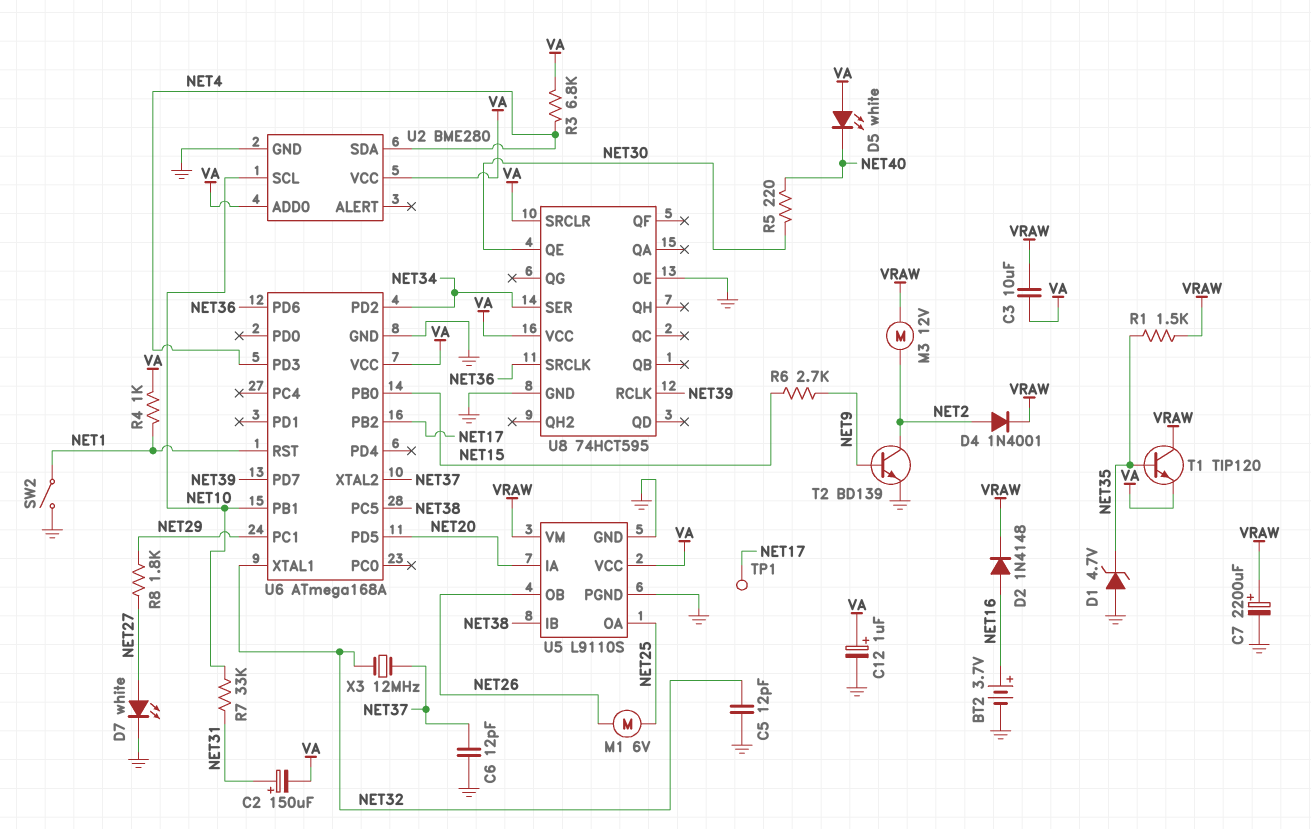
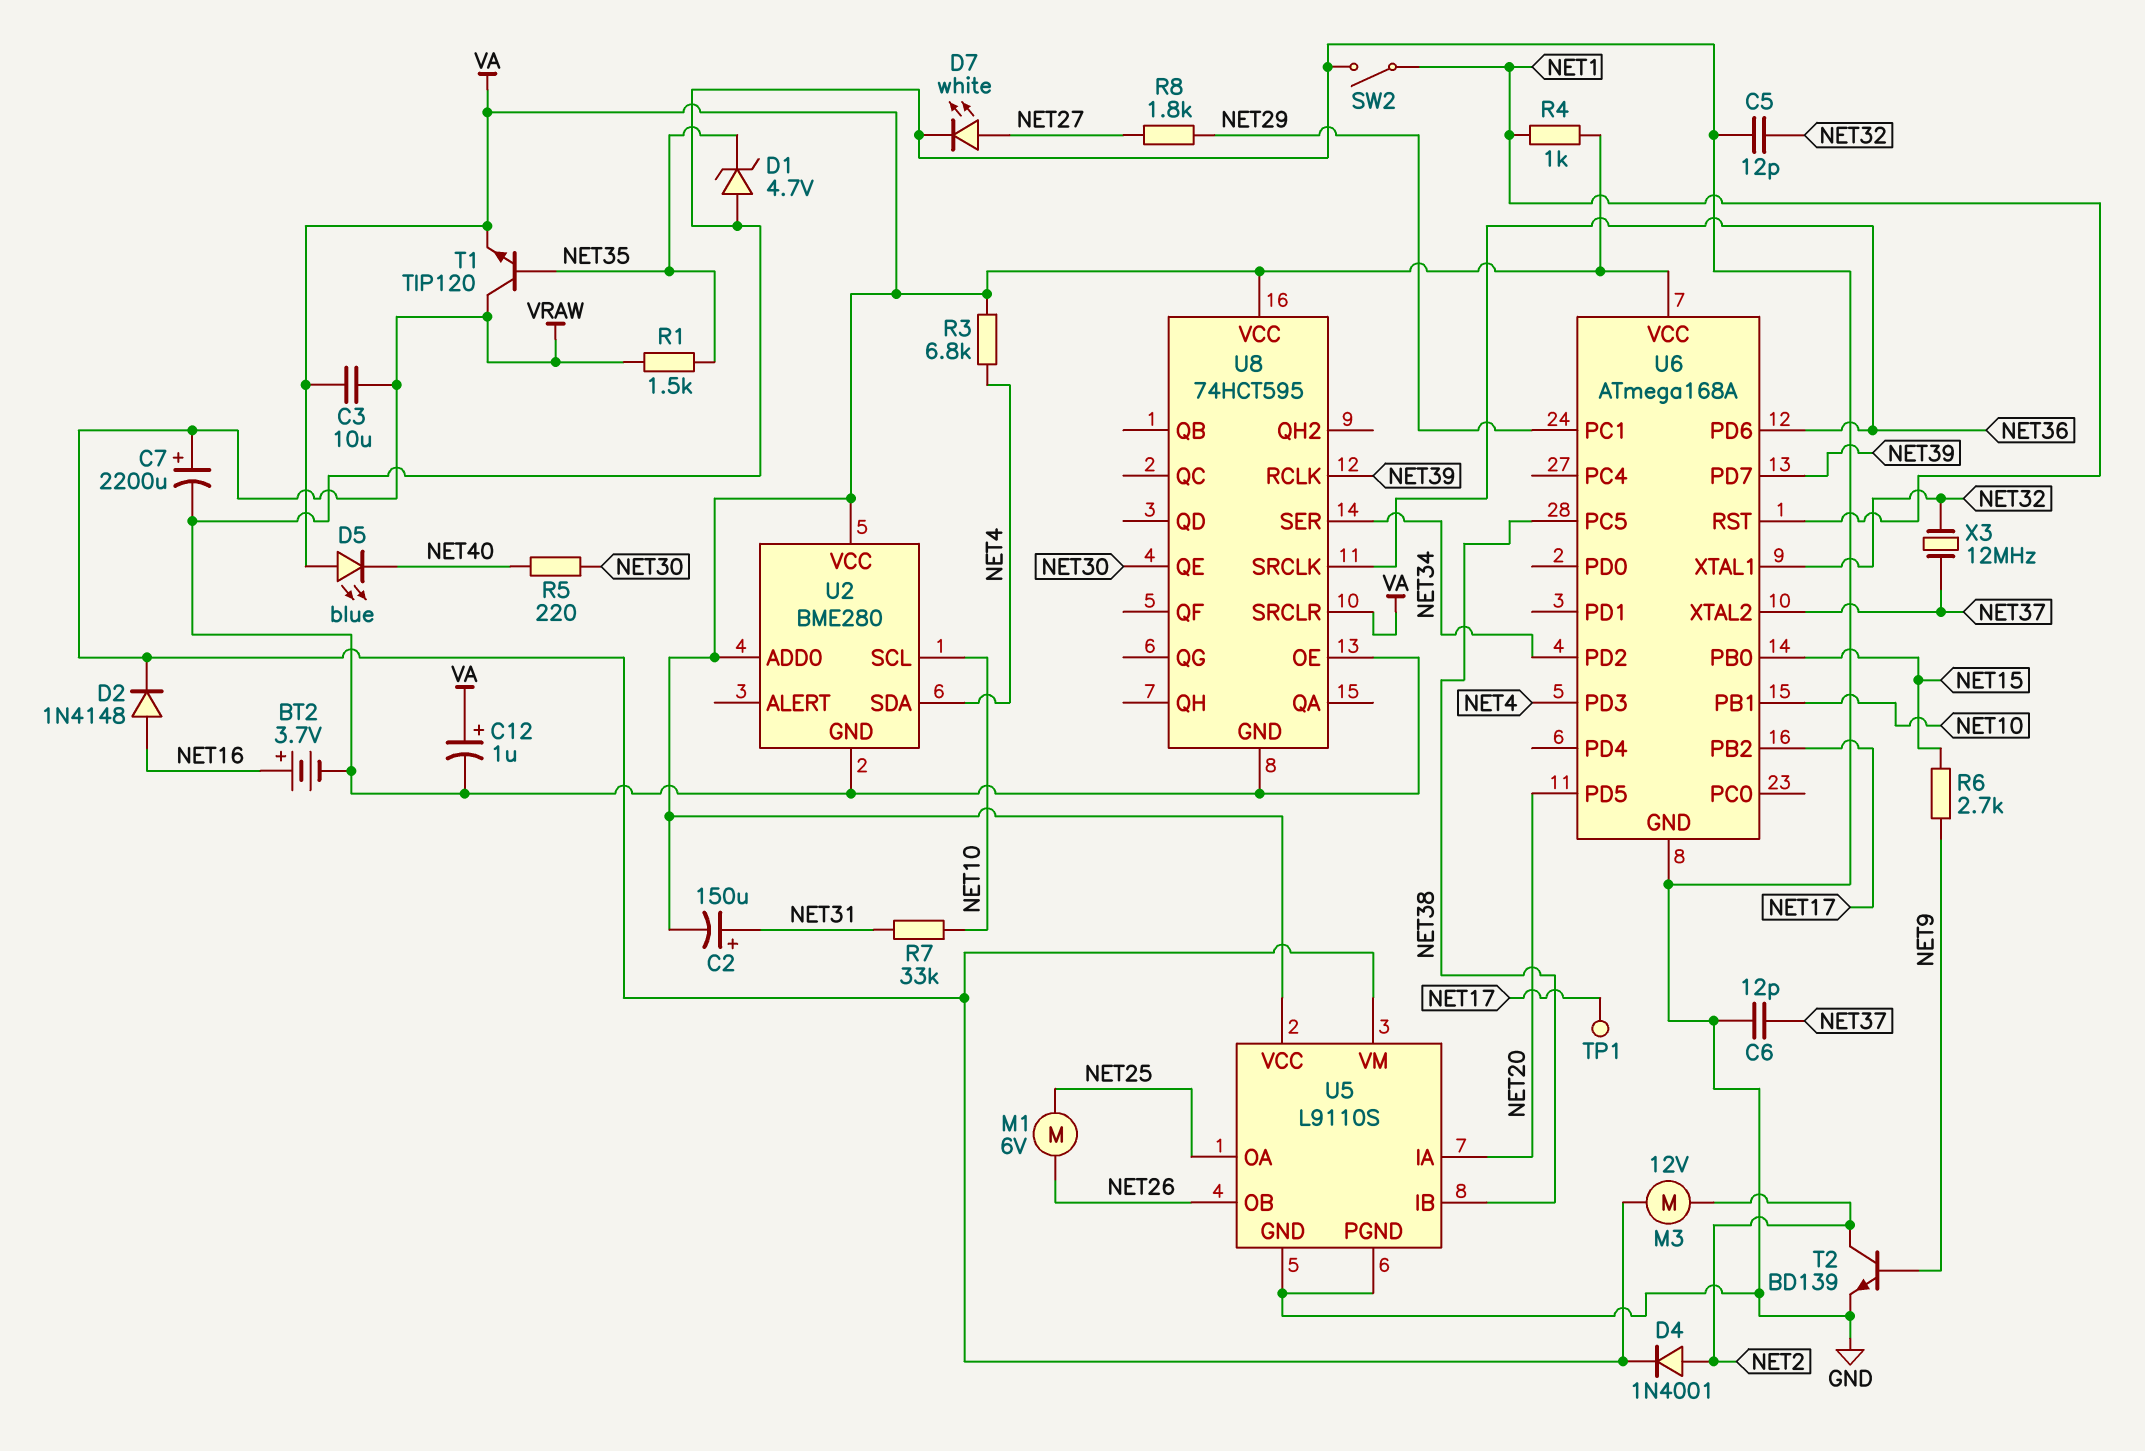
D5: LED white (A VA, K NET40) -> LED blue (A VA, K NET40)

